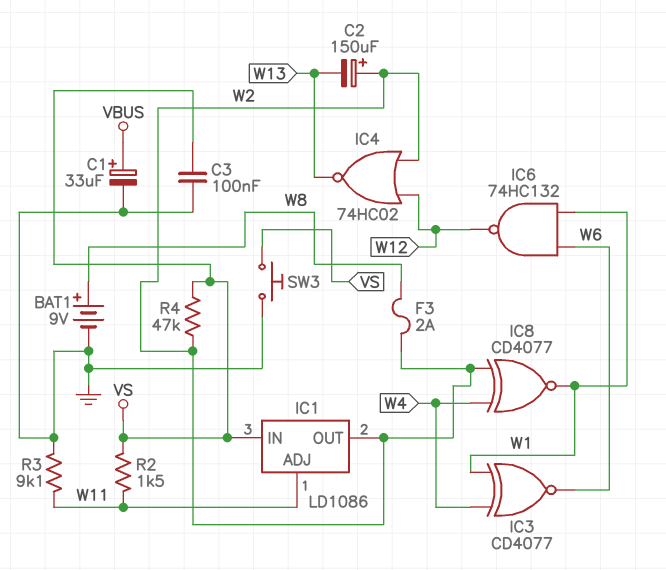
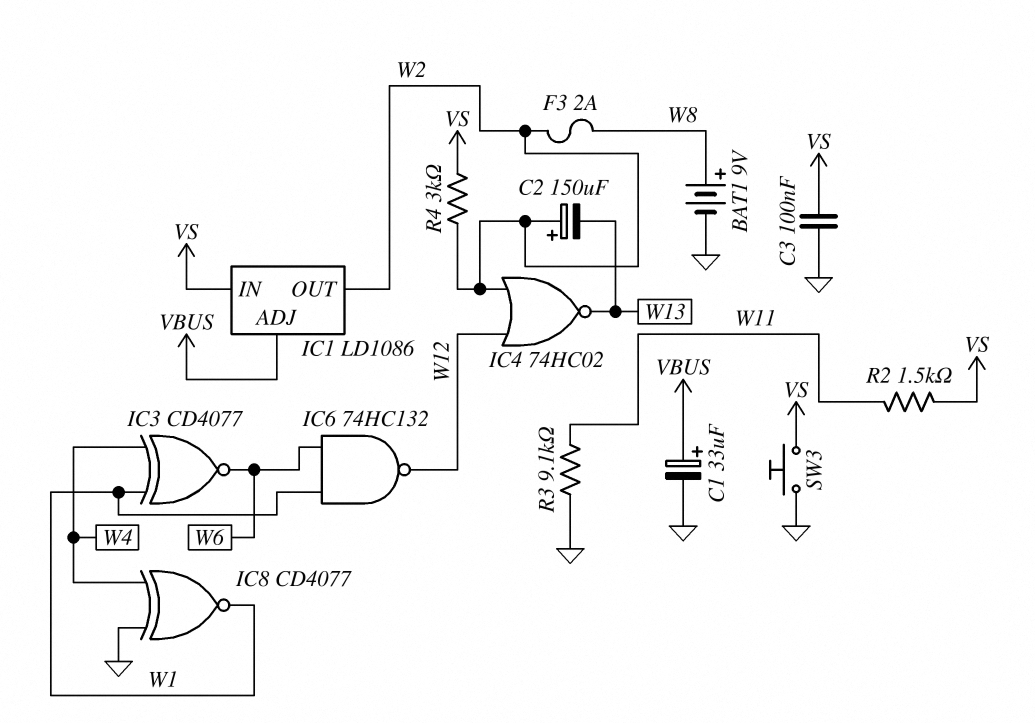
IC1 pin ADJ: W11 -> VBUS
IC8: XNOR CD4077 (in W2, in W4, out W1) -> XNOR CD4077 (in GND, in W4, out W1)
R4: 47k (VS, W2) -> 3k (VS, W2)

